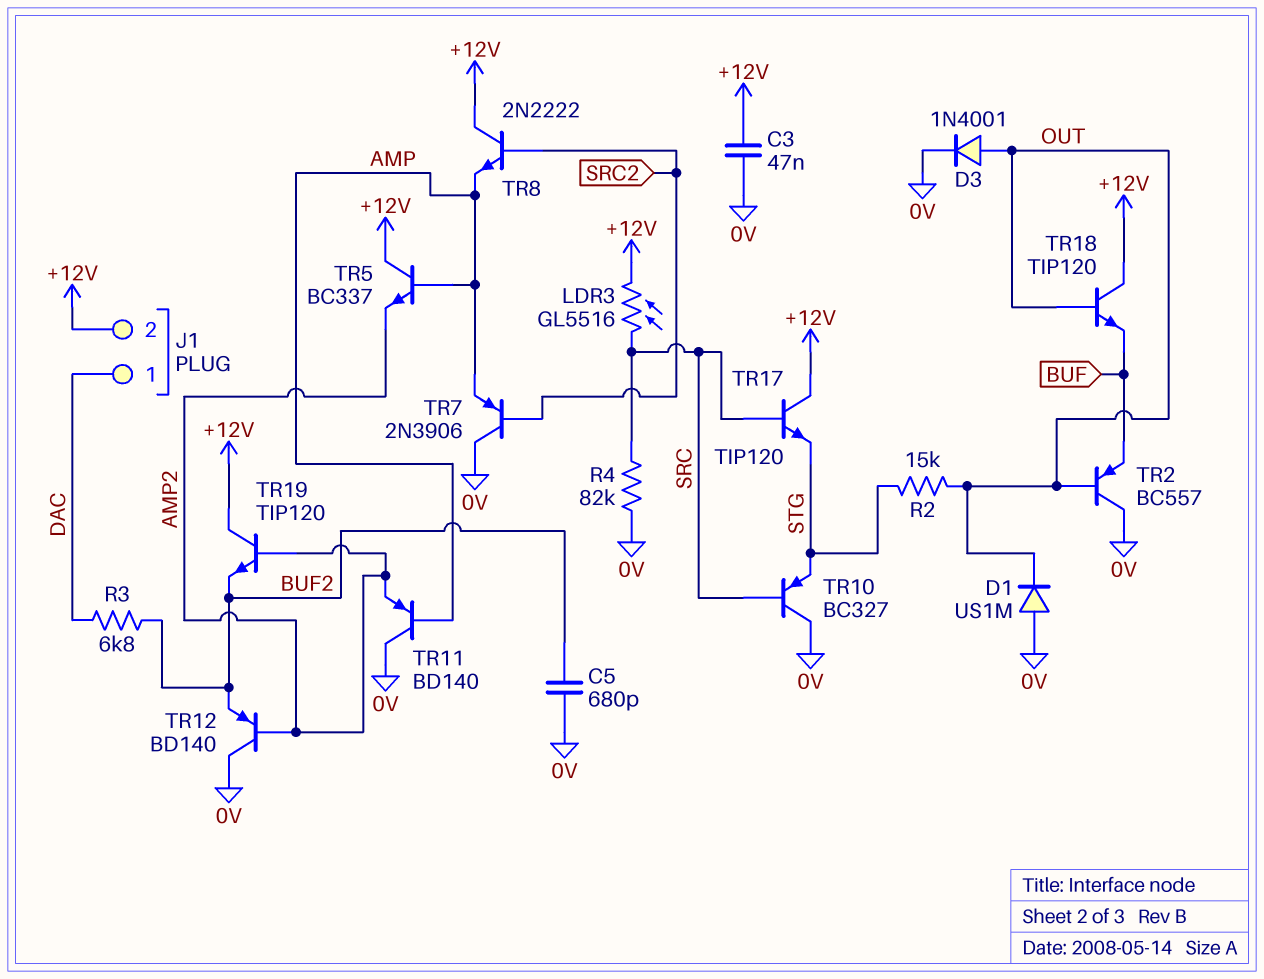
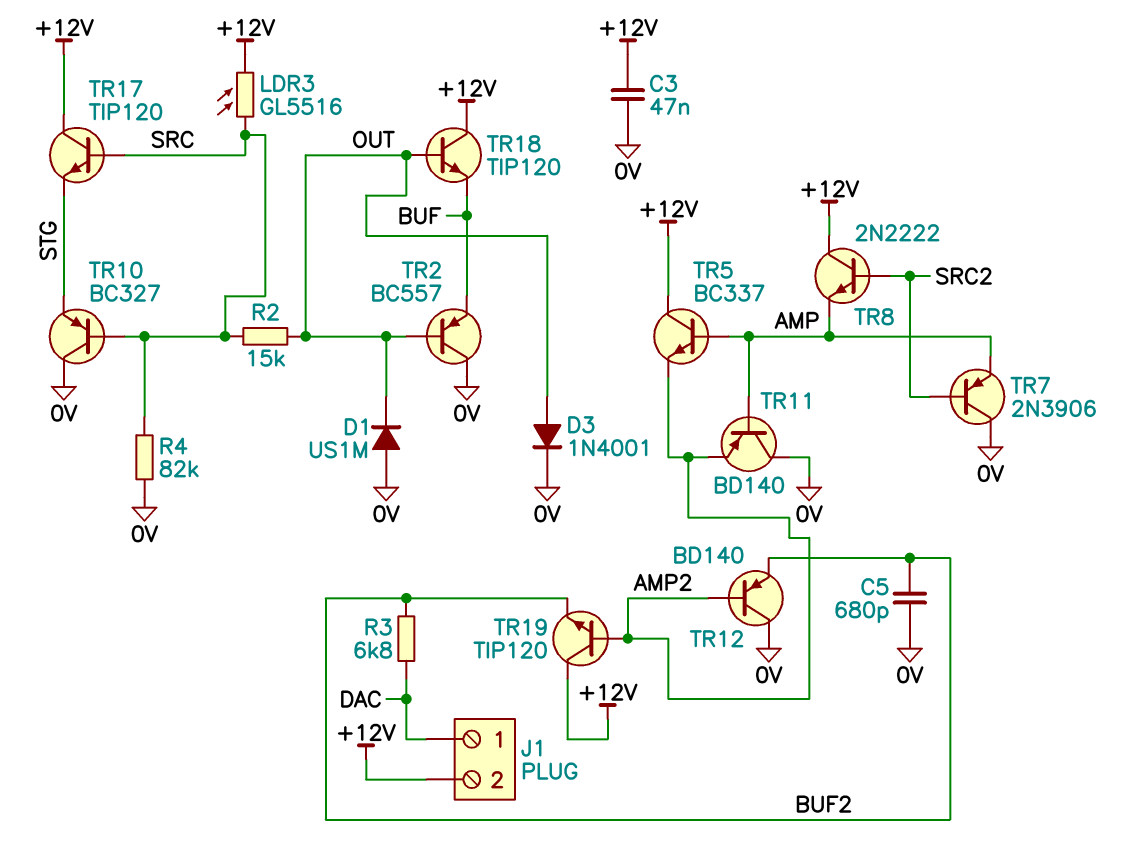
R2: 15k (OUT, STG) -> 15k (OUT, SRC)

